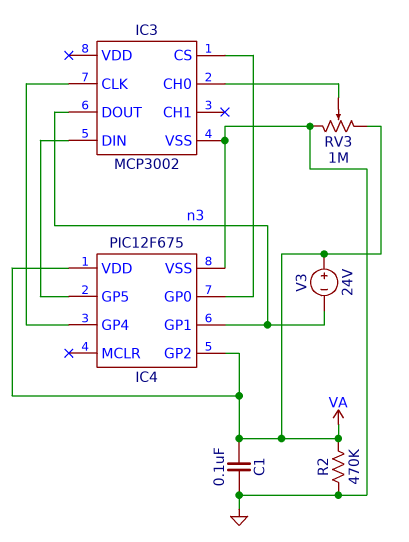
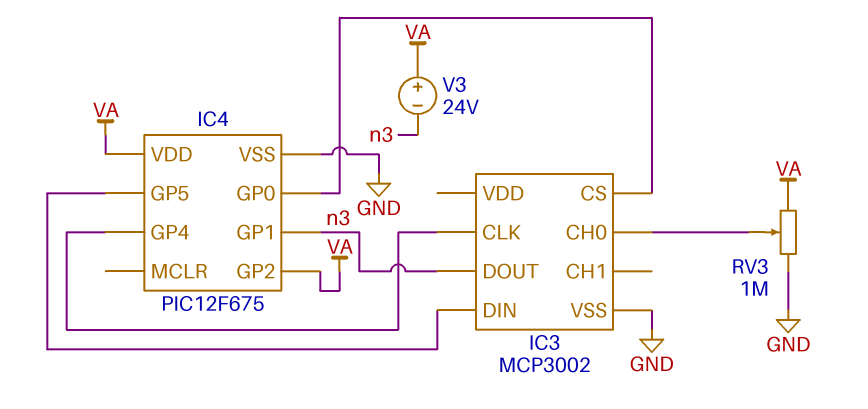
C1: 100nF (GND, VA) -> none
R2: 470k (GND, VA) -> none

